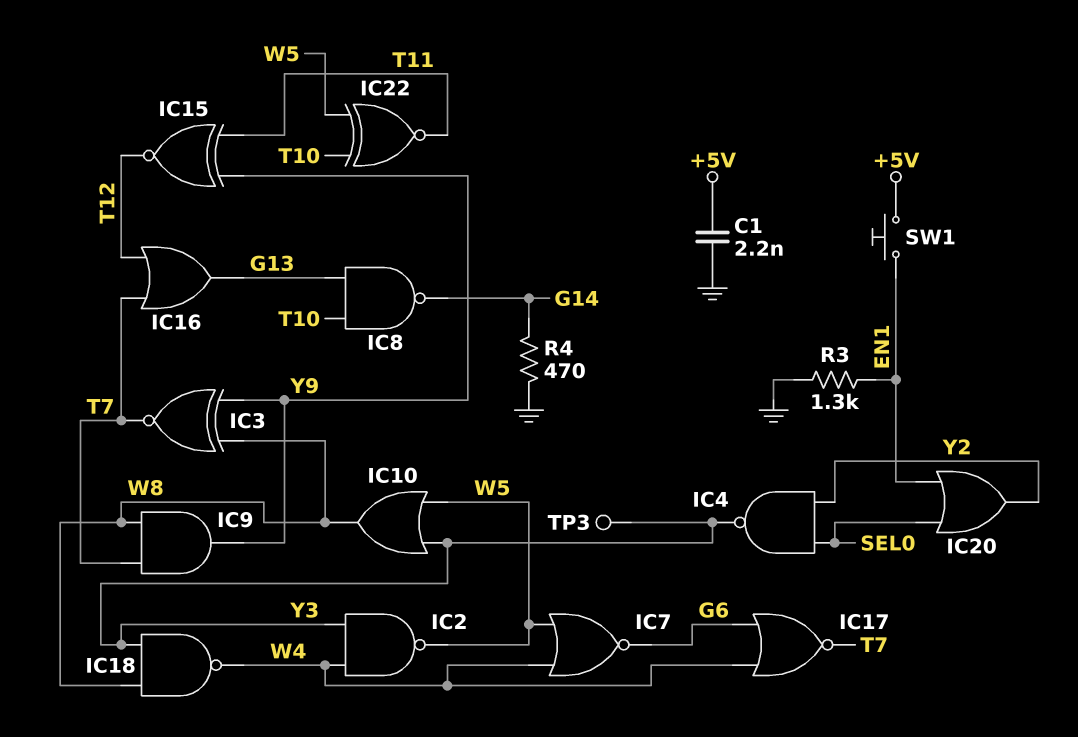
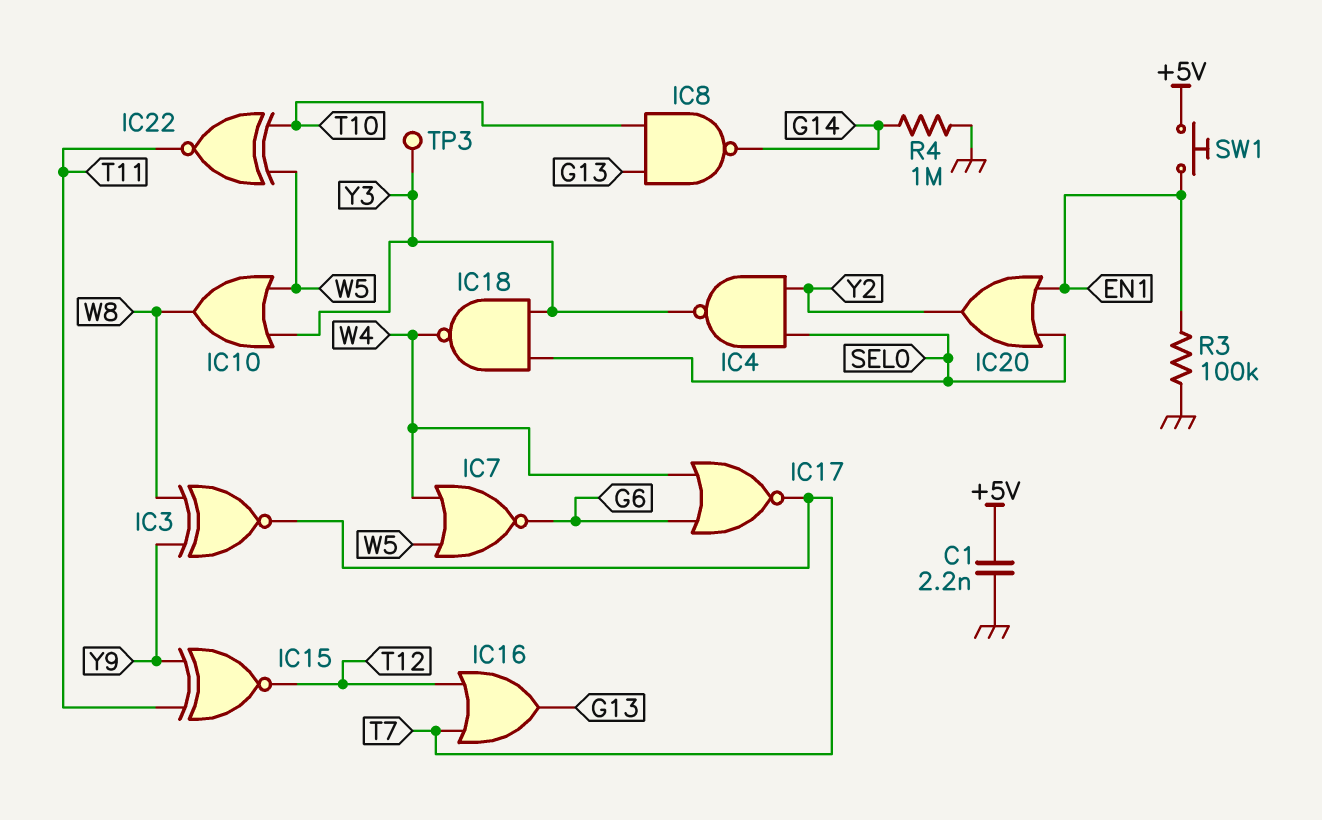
IC2: NAND (in W4, in Y3, out W5) -> none
IC9: AND (in T7, in W8, out Y9) -> none
IC18: NAND (in W8, in Y3, out W4) -> NAND (in SEL0, in Y3, out W4)
R3: 1.3k (EN1, GND) -> 100k (EN1, GND)
R4: 470 (G14, GND) -> 1M (G14, GND)

